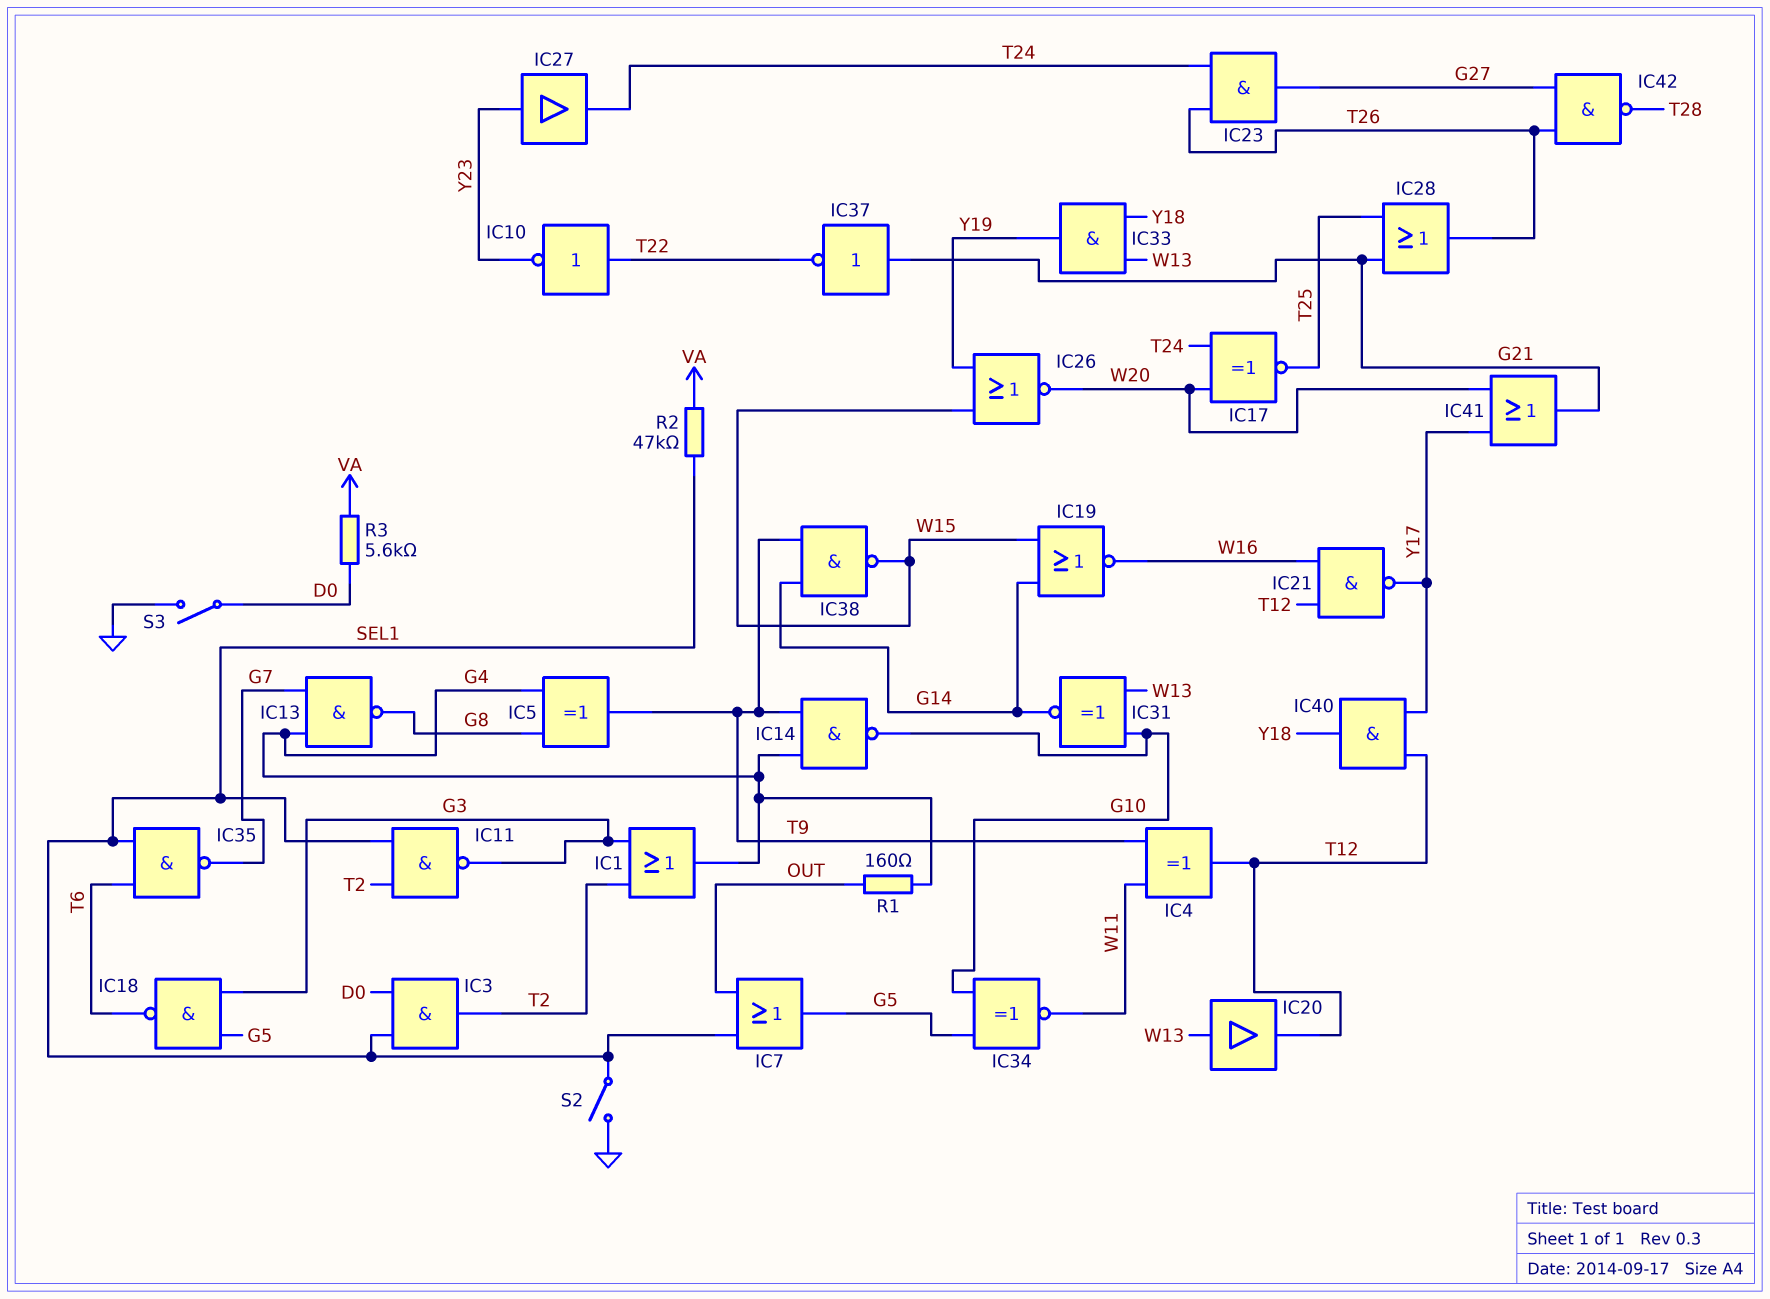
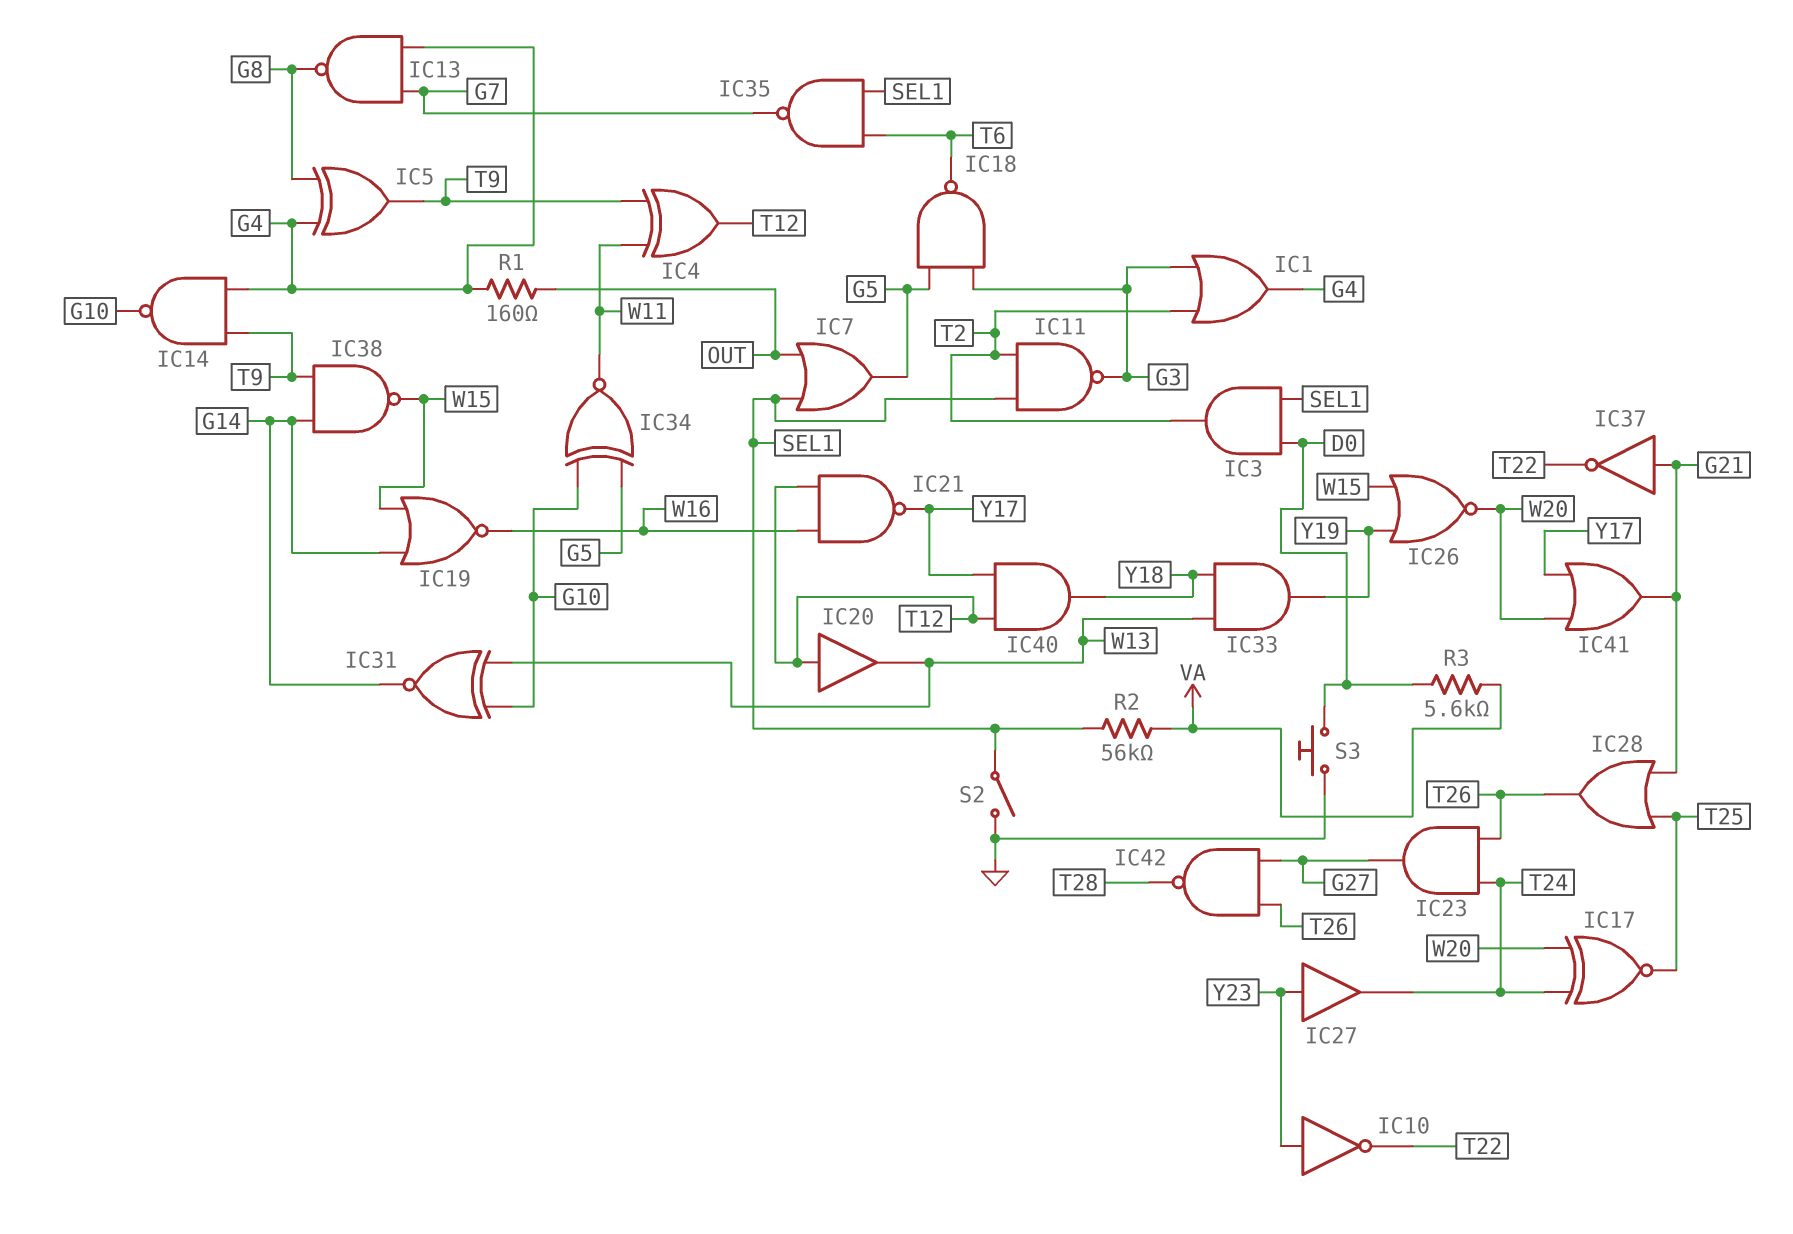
IC10: NOT (in T22, out Y23) -> NOT (in Y23, out T22)
IC20: buffer (in W13, out T12) -> buffer (in T12, out W13)
R2: 47k (SEL1, VA) -> 56k (SEL1, VA)
S3: switch (D0, GND) -> button (D0, GND)

